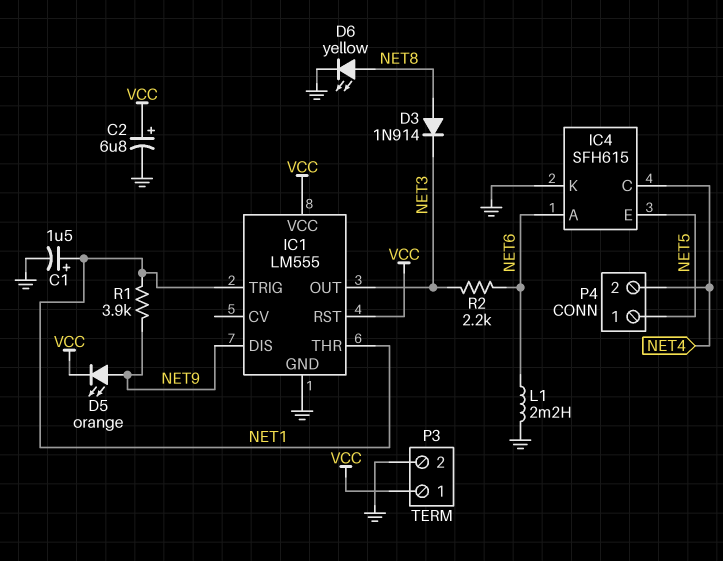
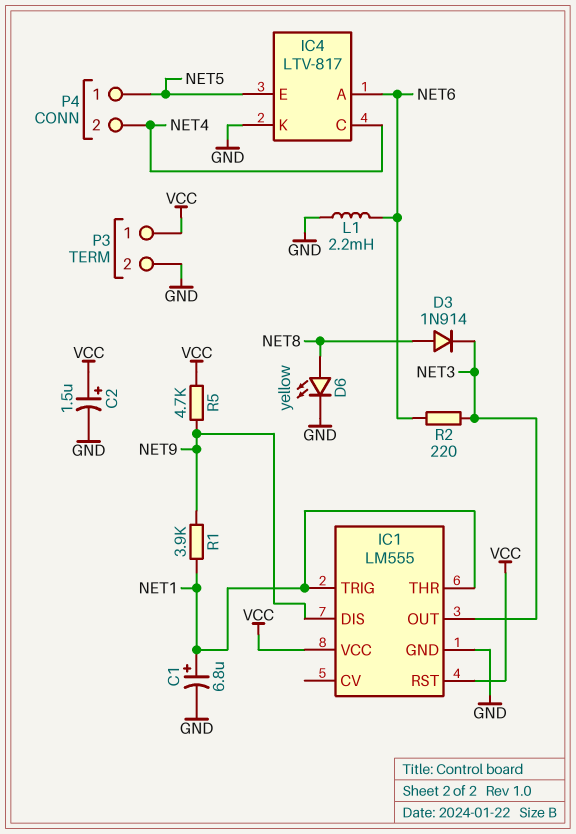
C1: 1.5uF (plus NET1, minus GND) -> 6.8uF (plus NET1, minus GND)
C2: 6.8uF (plus VCC, minus GND) -> 1.5uF (plus VCC, minus GND)
D5: LED orange (A NET9, K VCC) -> none
IC4: SFH615 -> LTV-817
R2: 2.2k (NET3, NET6) -> 220 (NET3, NET6)
R5: none -> 4.7k (NET9, VCC)

